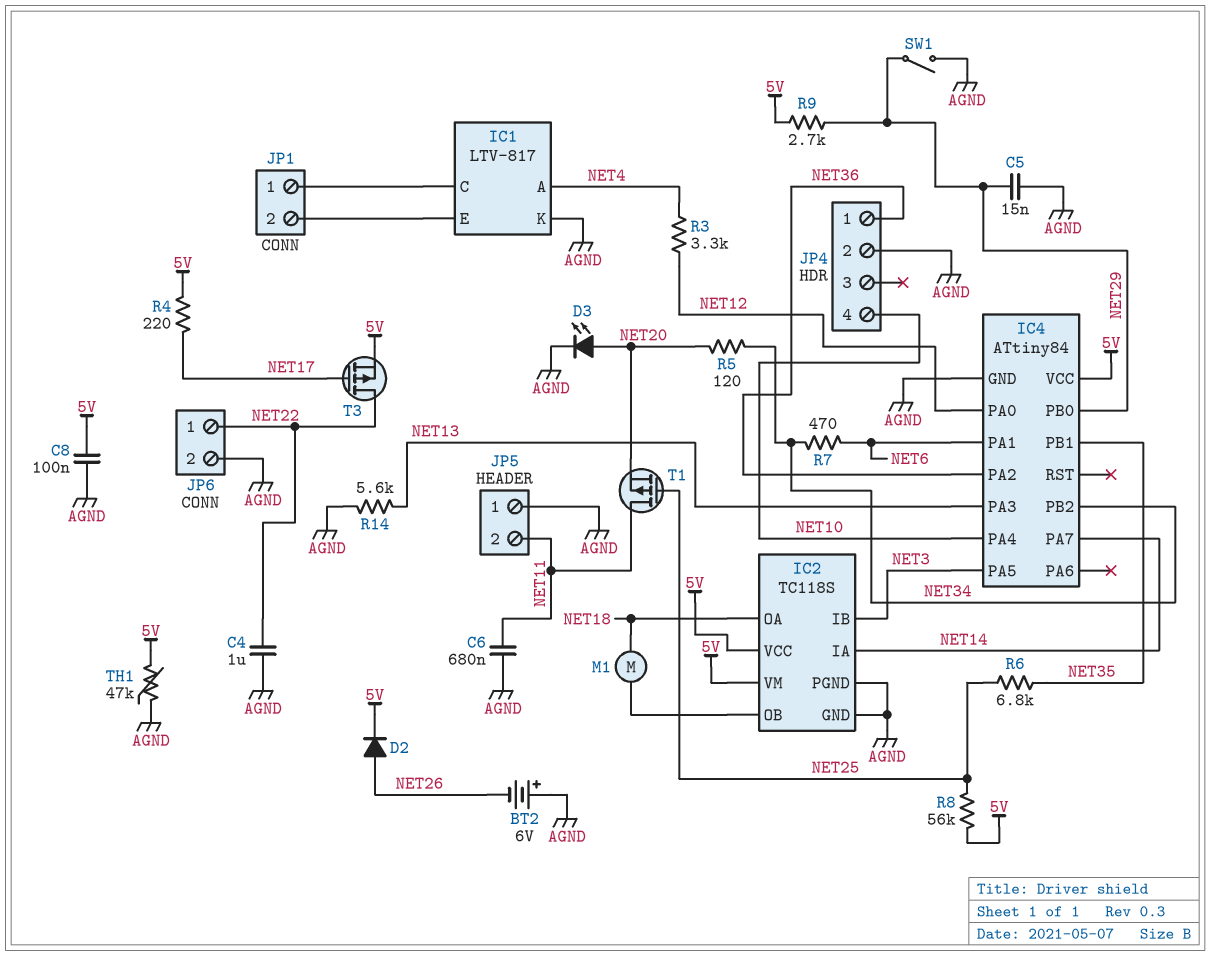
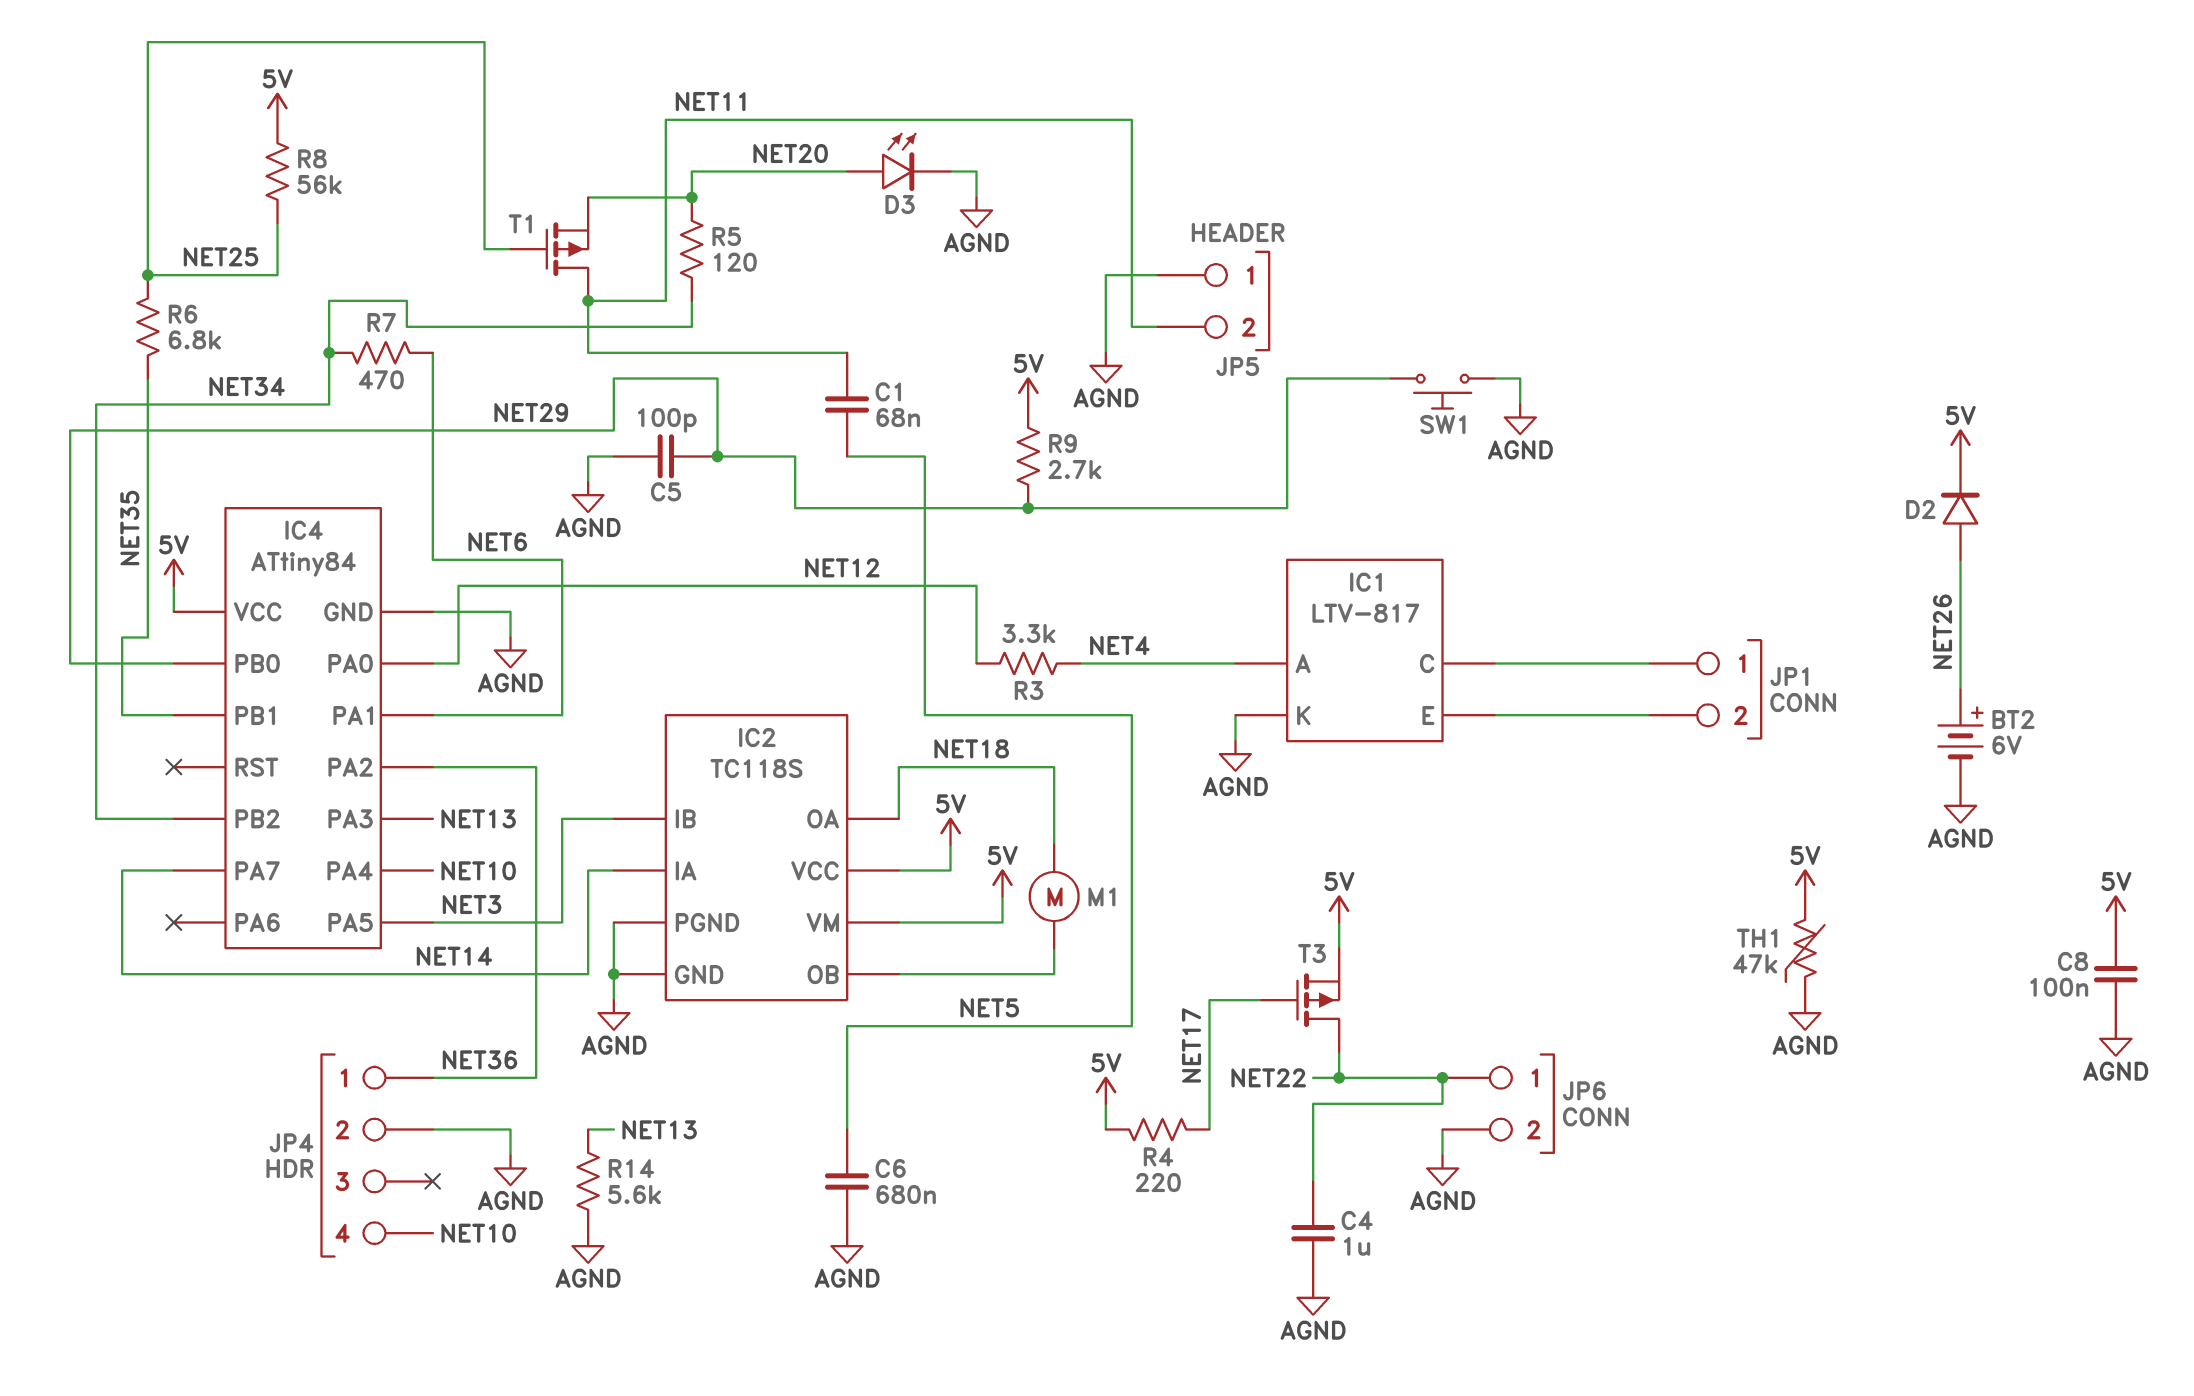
BT2: 6V (plus AGND, minus NET26) -> 6V (plus NET26, minus AGND)
C1: none -> 68nF (NET5, NET11)
C5: 15nF (AGND, NET29) -> 100pF (AGND, NET29)
C6: 680nF (AGND, NET11) -> 680nF (AGND, NET5)
SW1: switch (AGND, NET29) -> button (AGND, NET29)

